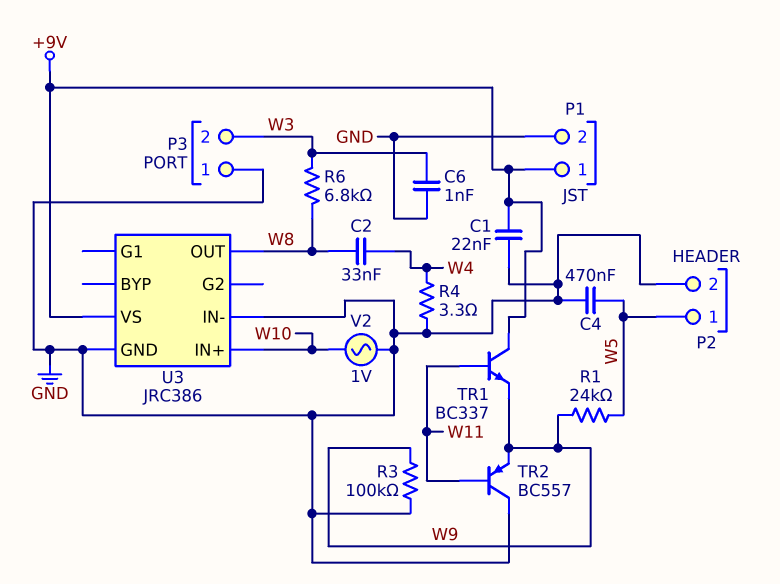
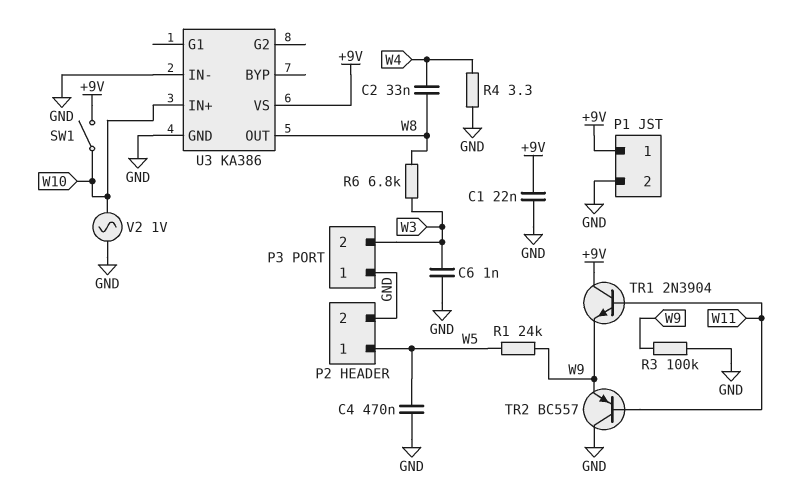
SW1: none -> switch (+9V, W10)
TR1: NPN BC337 (B W11, C +9V, E W9) -> NPN 2N3904 (B W11, C +9V, E W9)
U3: JRC386 -> KA386

